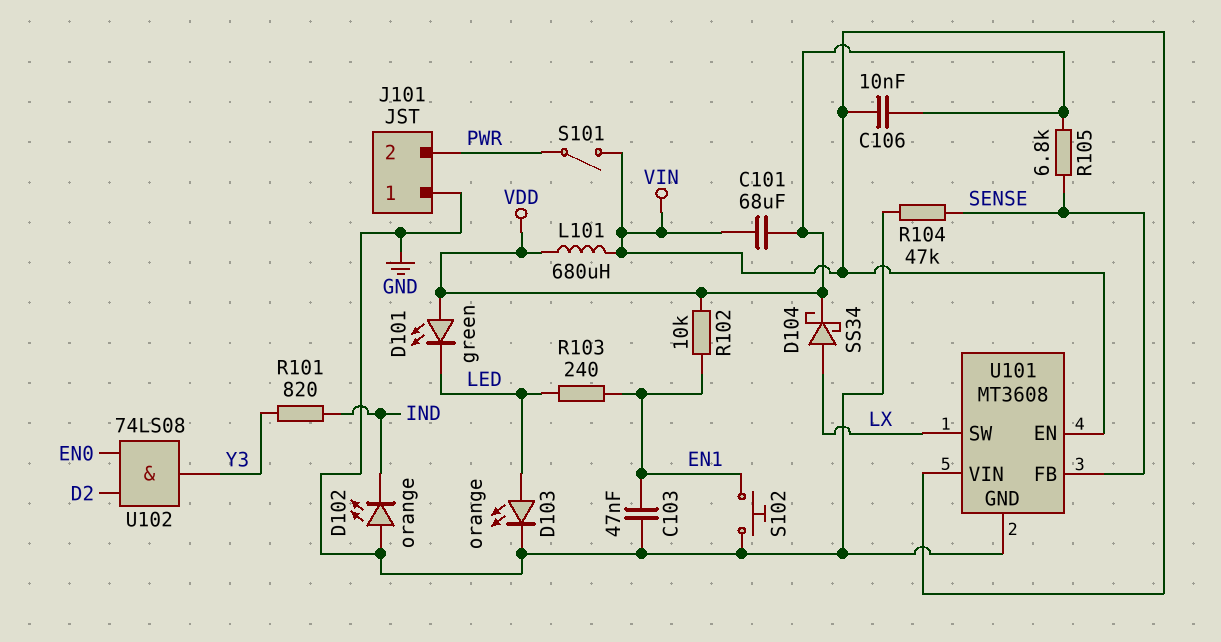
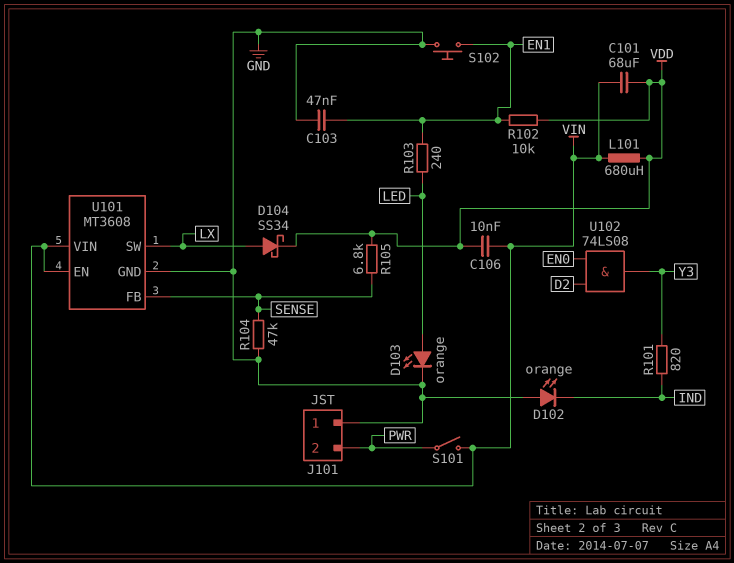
D101: LED green (A VDD, K LED) -> none

